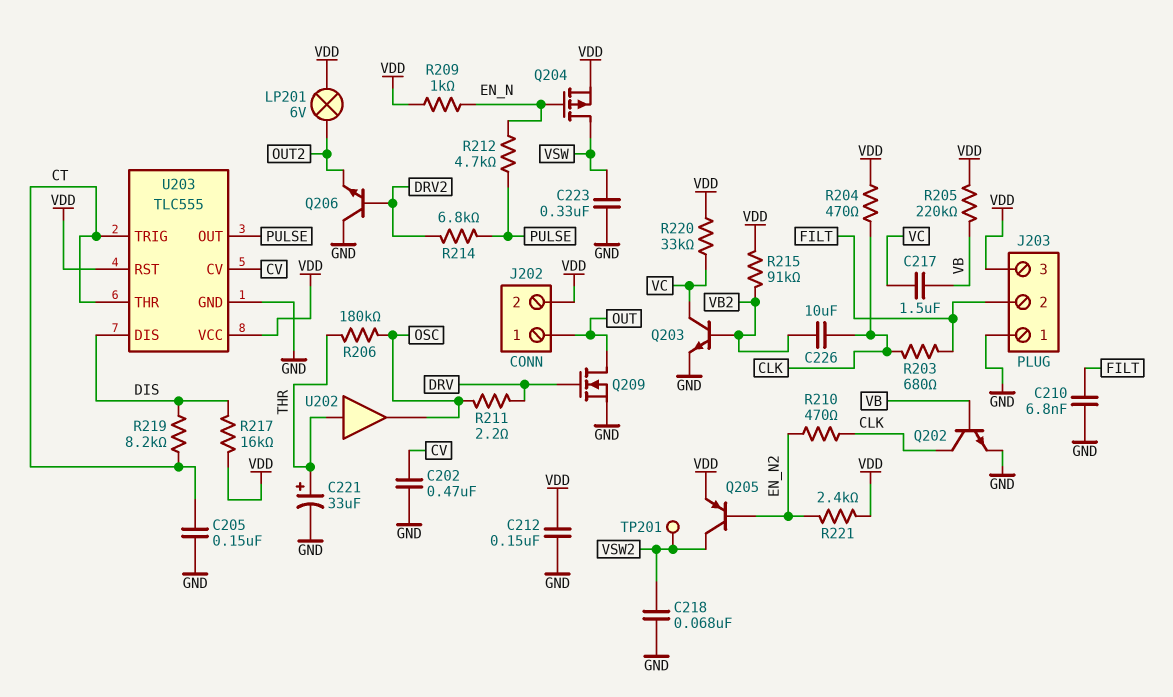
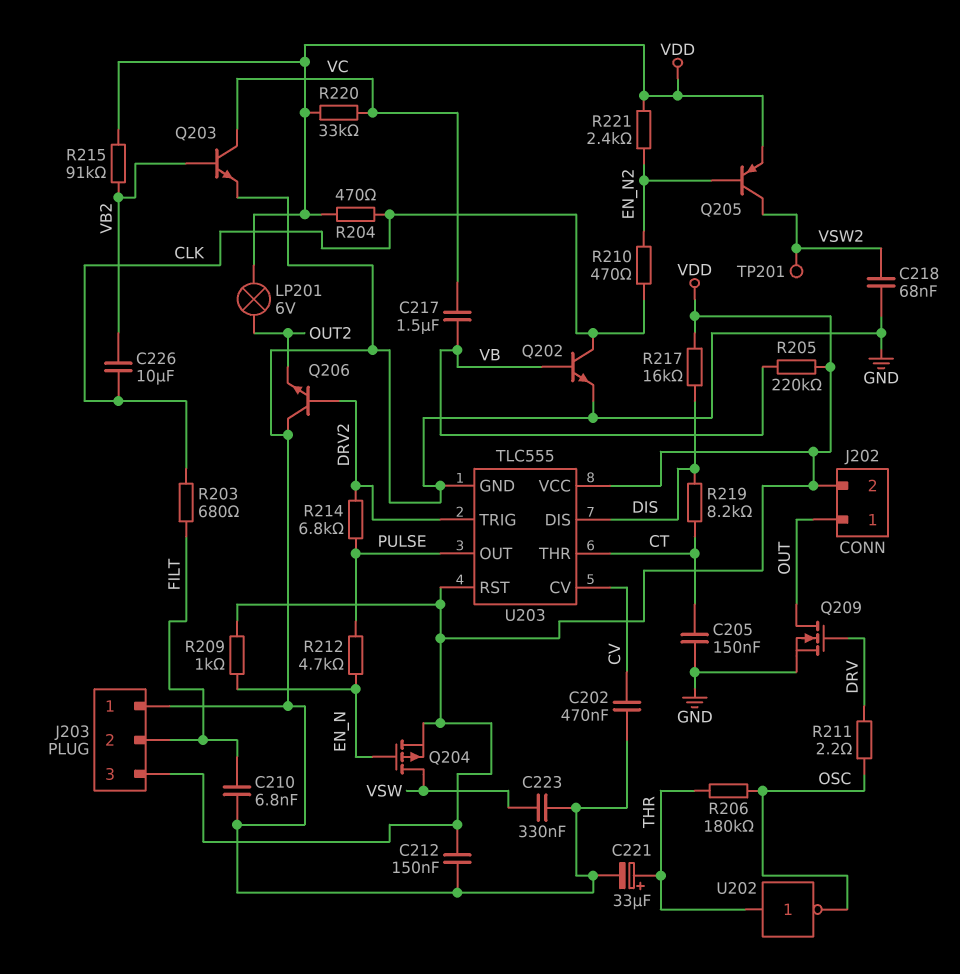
U202: buffer (in THR, out OSC) -> NOT (in THR, out OSC)
U203 pin TRIG: CT -> DRV2

